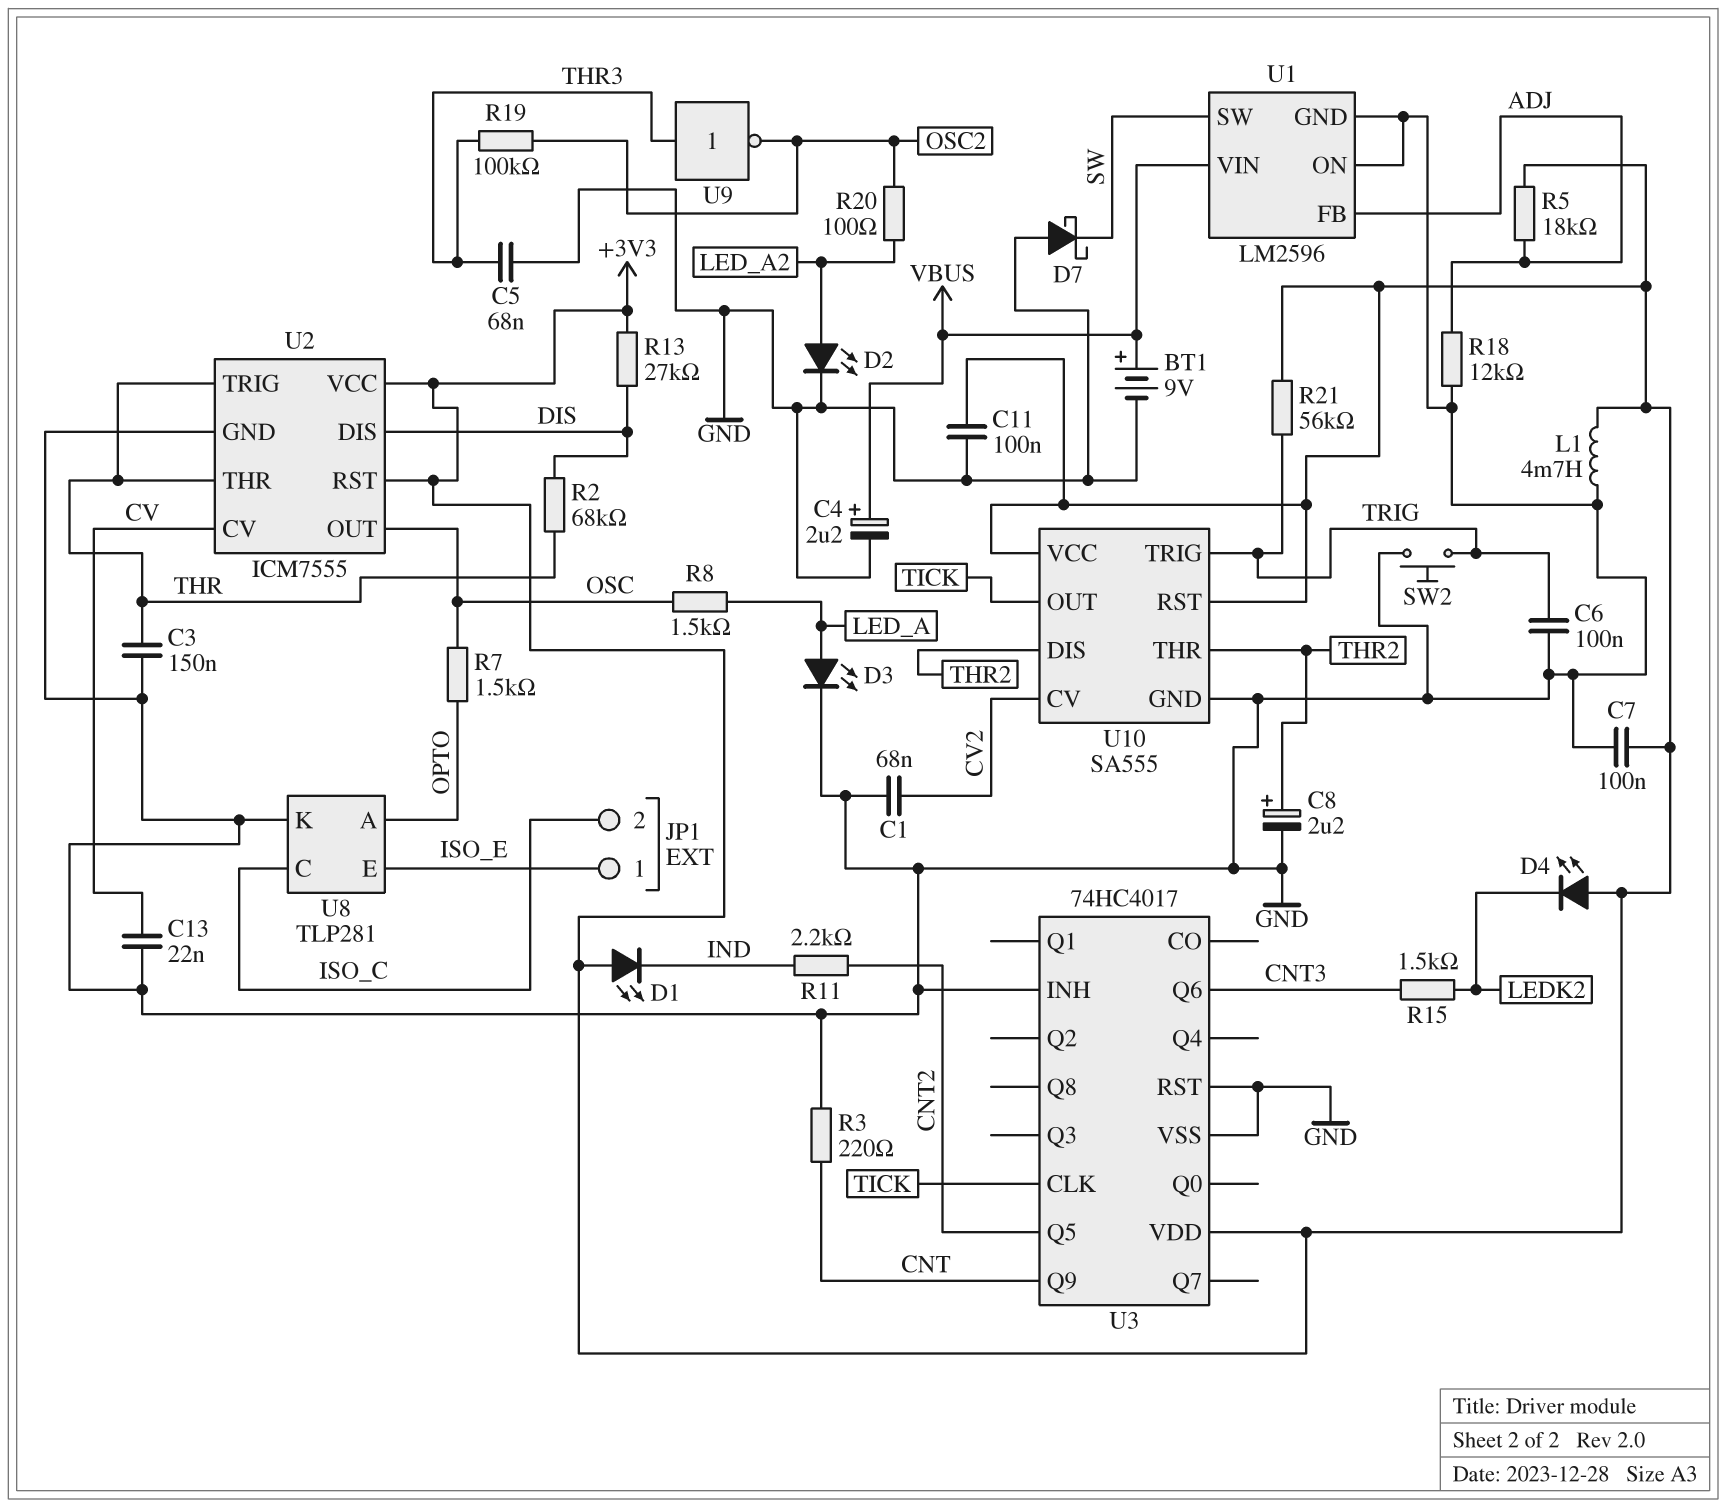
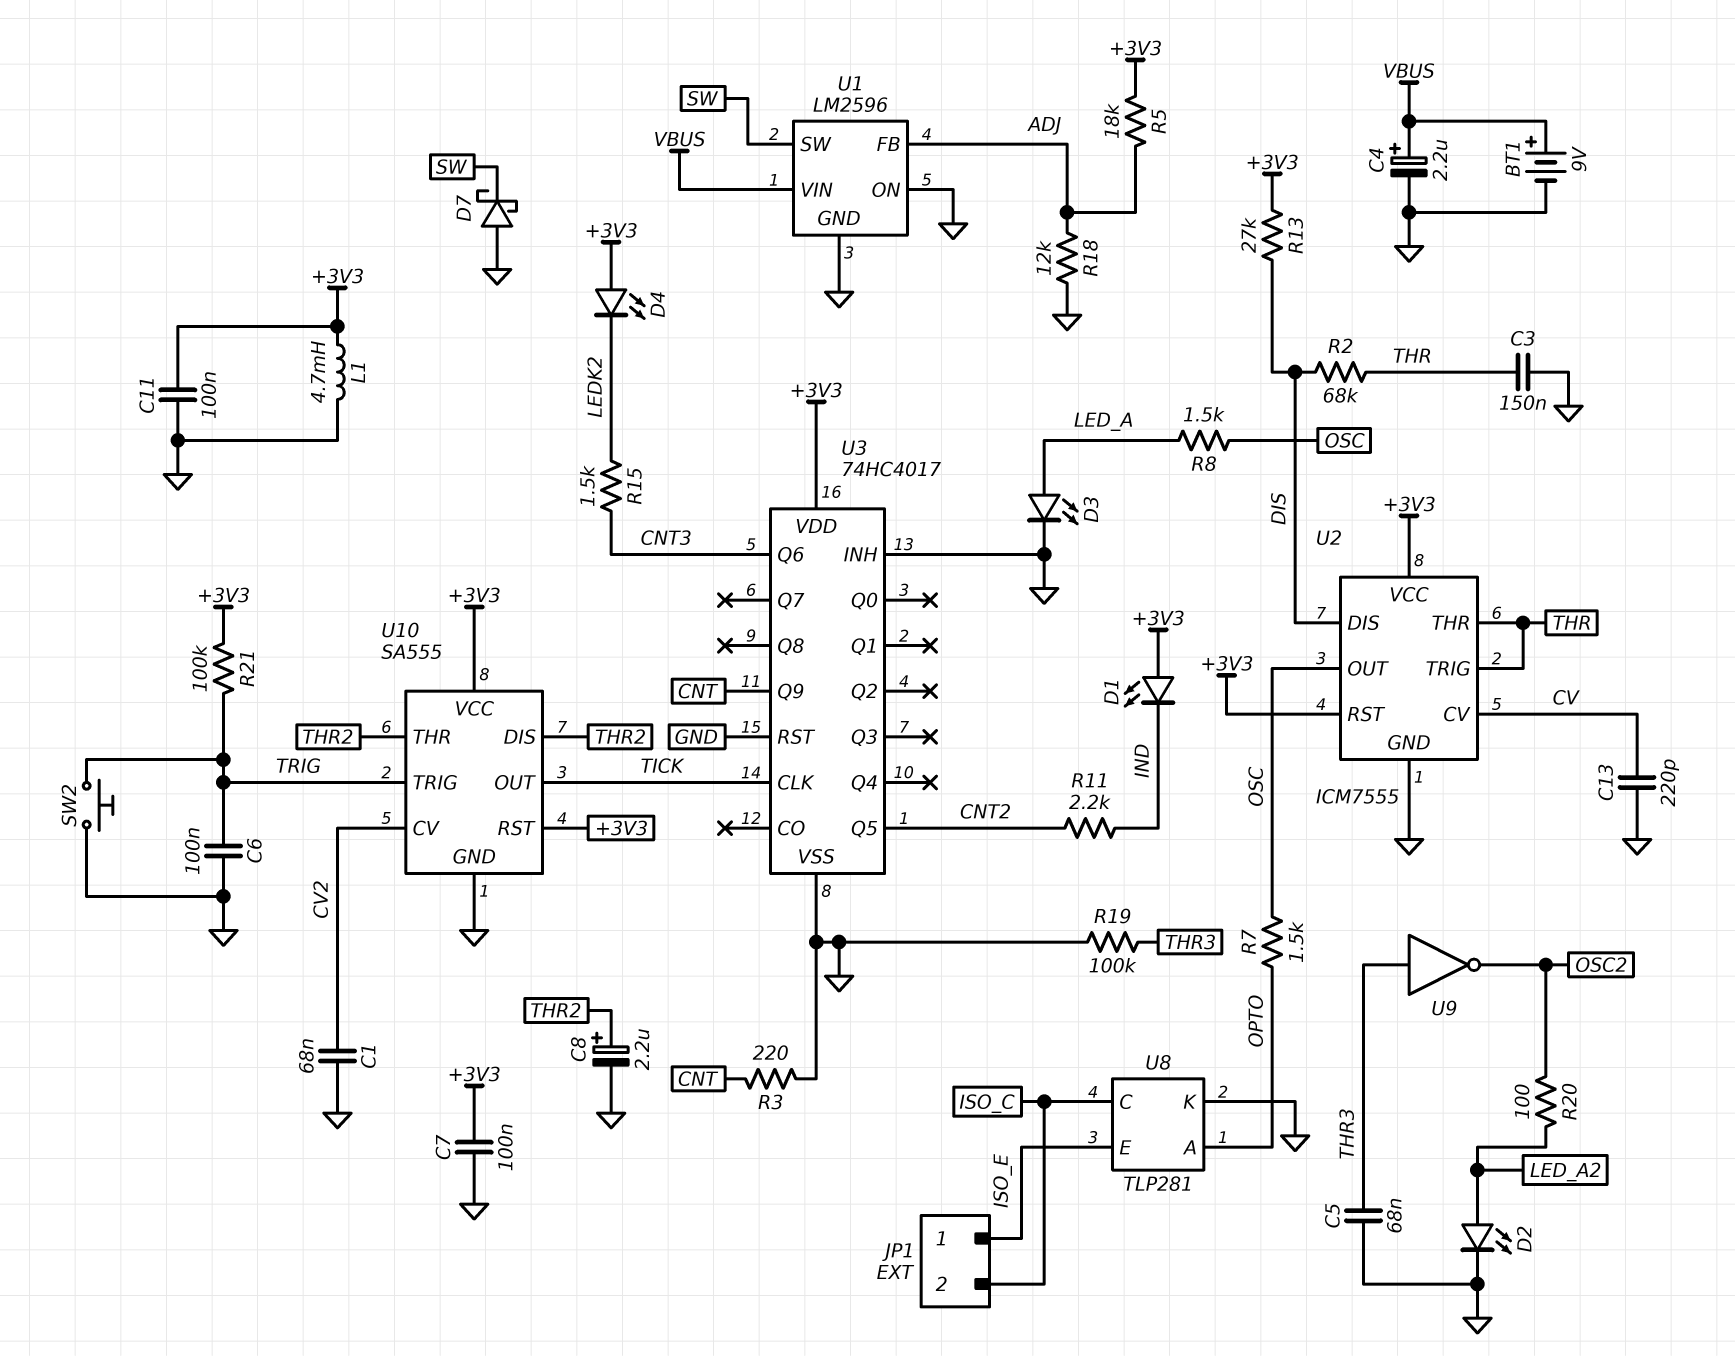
C13: 22nF (CV, GND) -> 220pF (CV, GND)
R19: 100k (OSC2, THR3) -> 100k (GND, THR3)
R21: 56k (+3V3, TRIG) -> 100k (+3V3, TRIG)

